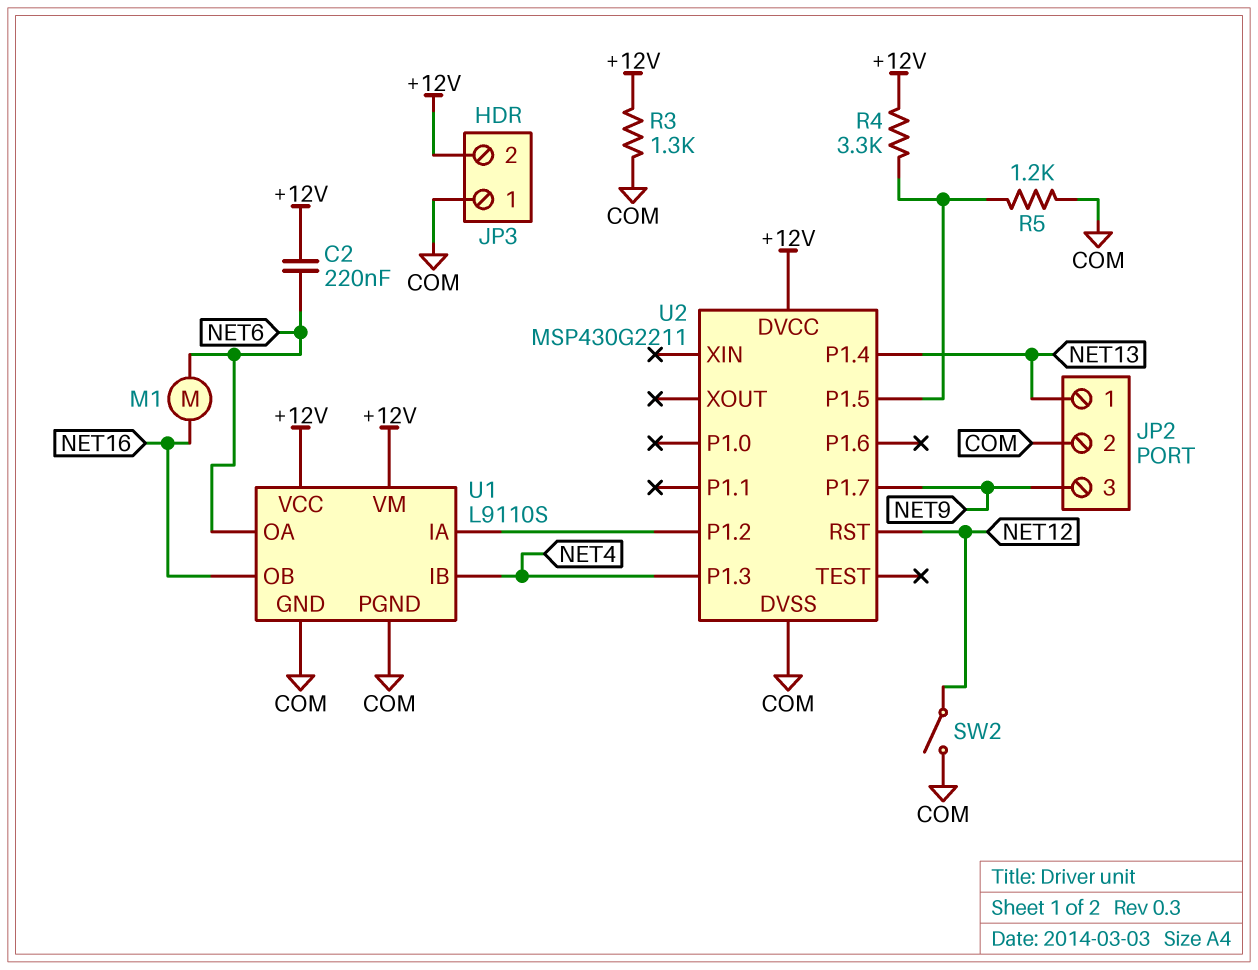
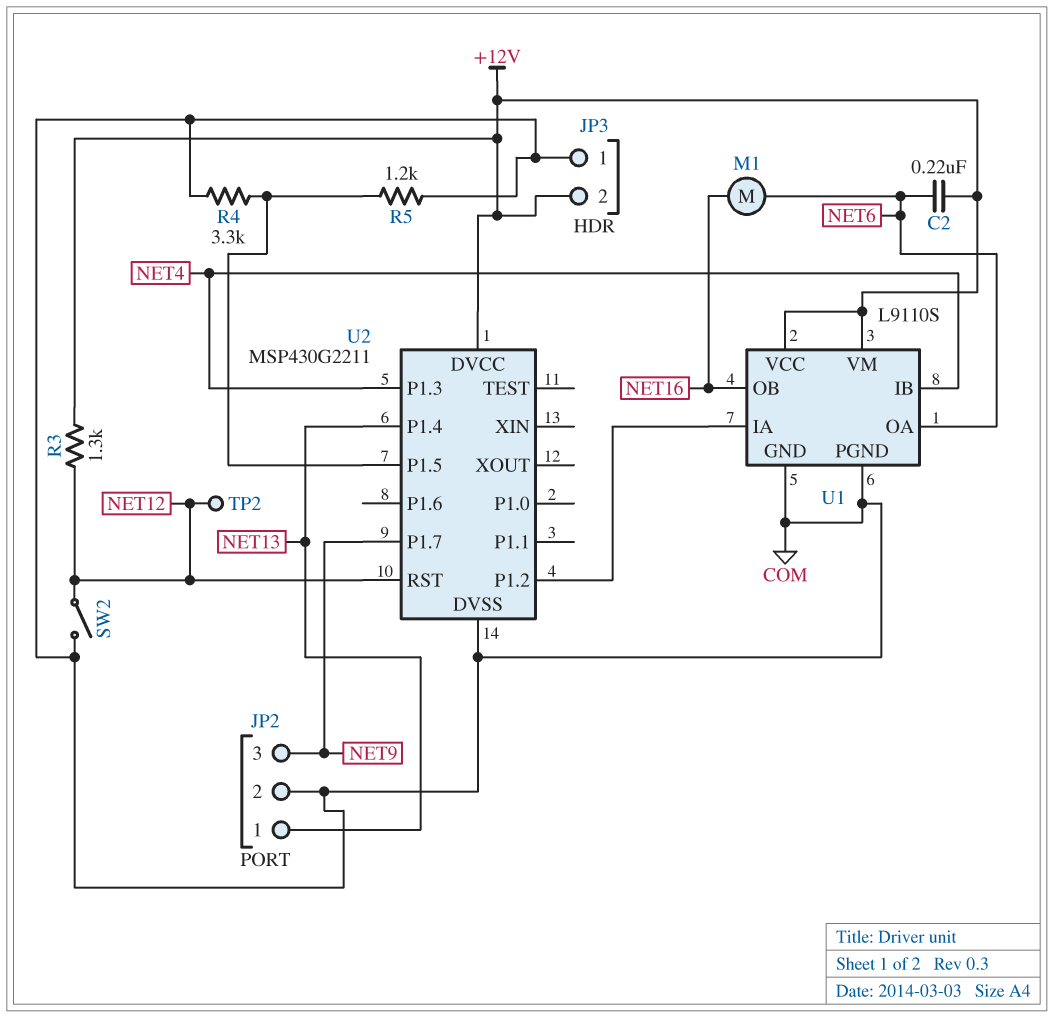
R3: 1.3k (+12V, COM) -> 1.3k (+12V, NET12)
R4: 3.3k (+12V, U2/P1.5) -> 3.3k (COM, U2/P1.5)
TP2: none -> test point (NET12)

